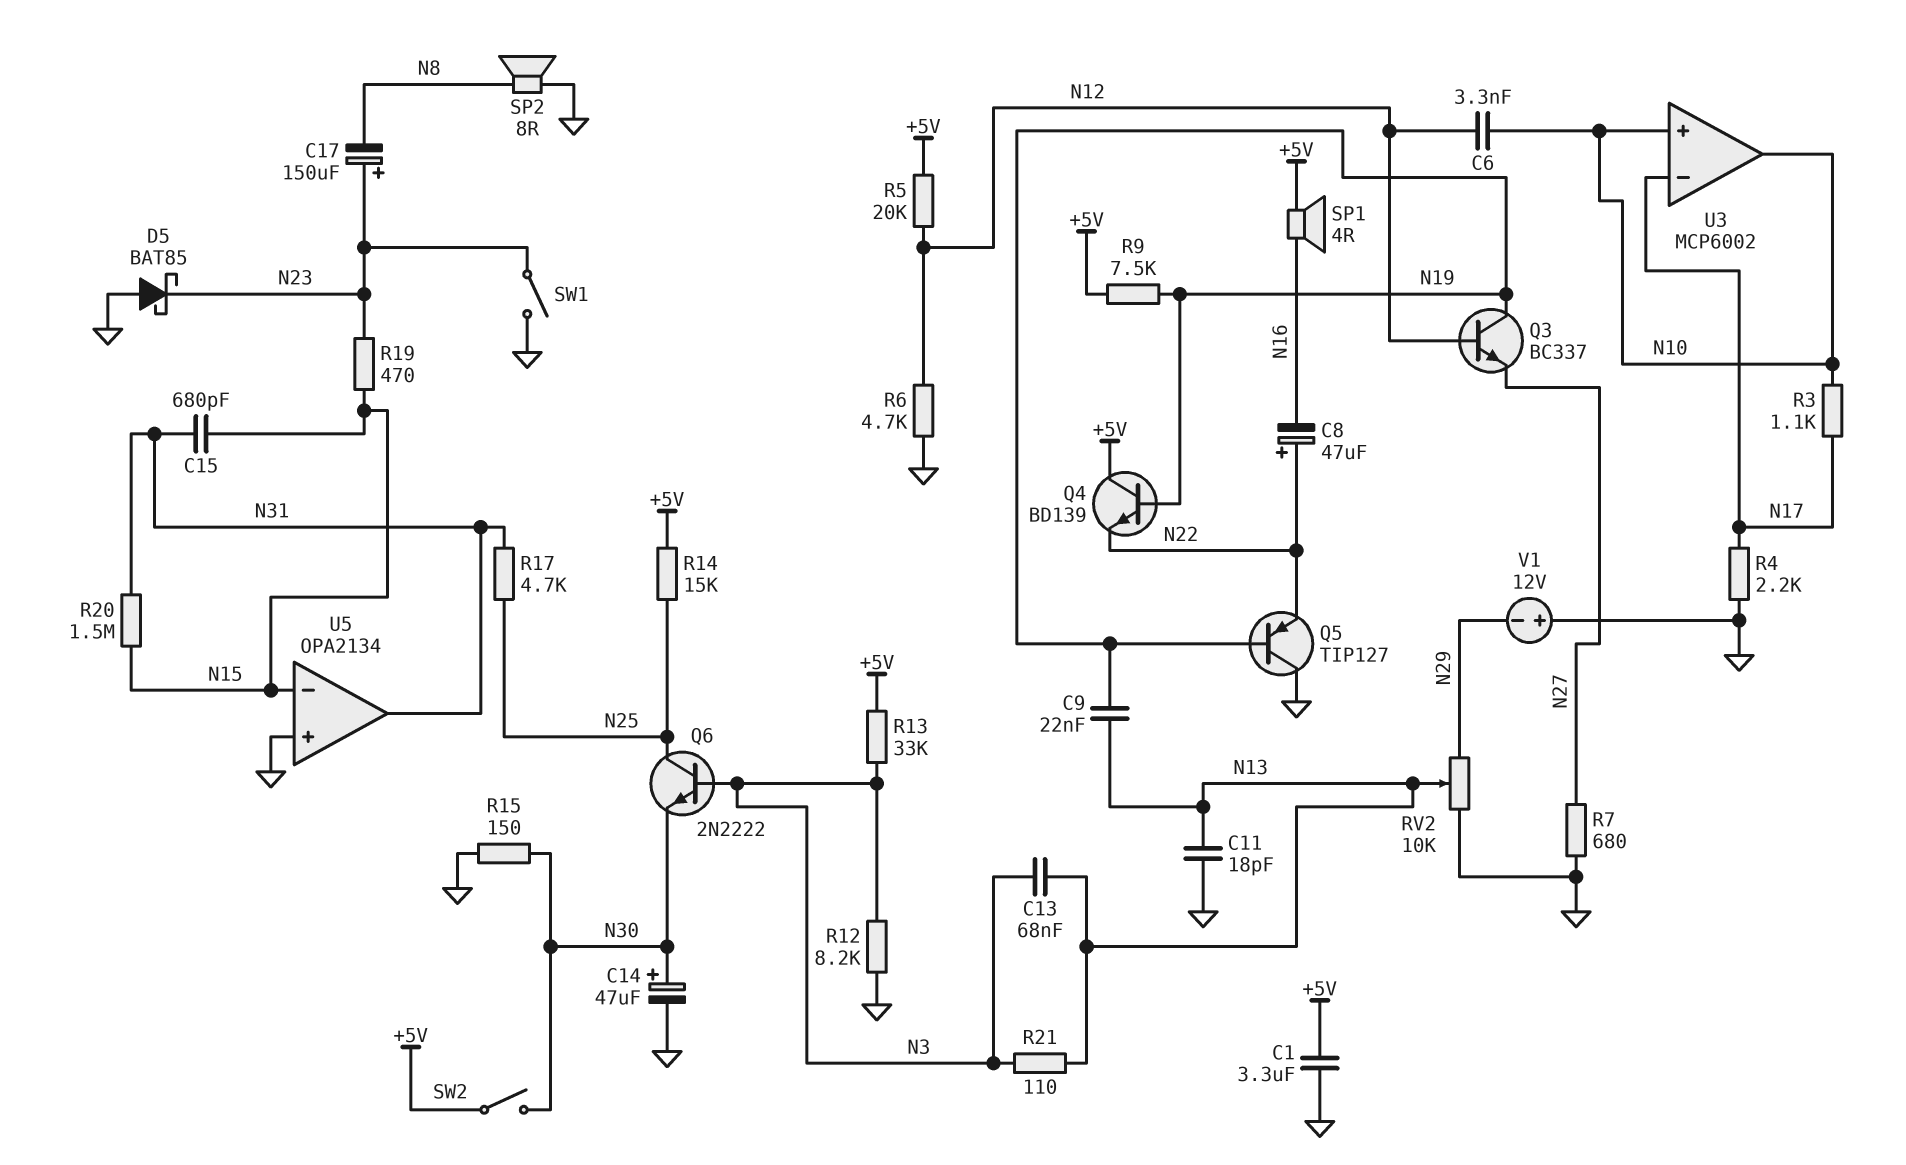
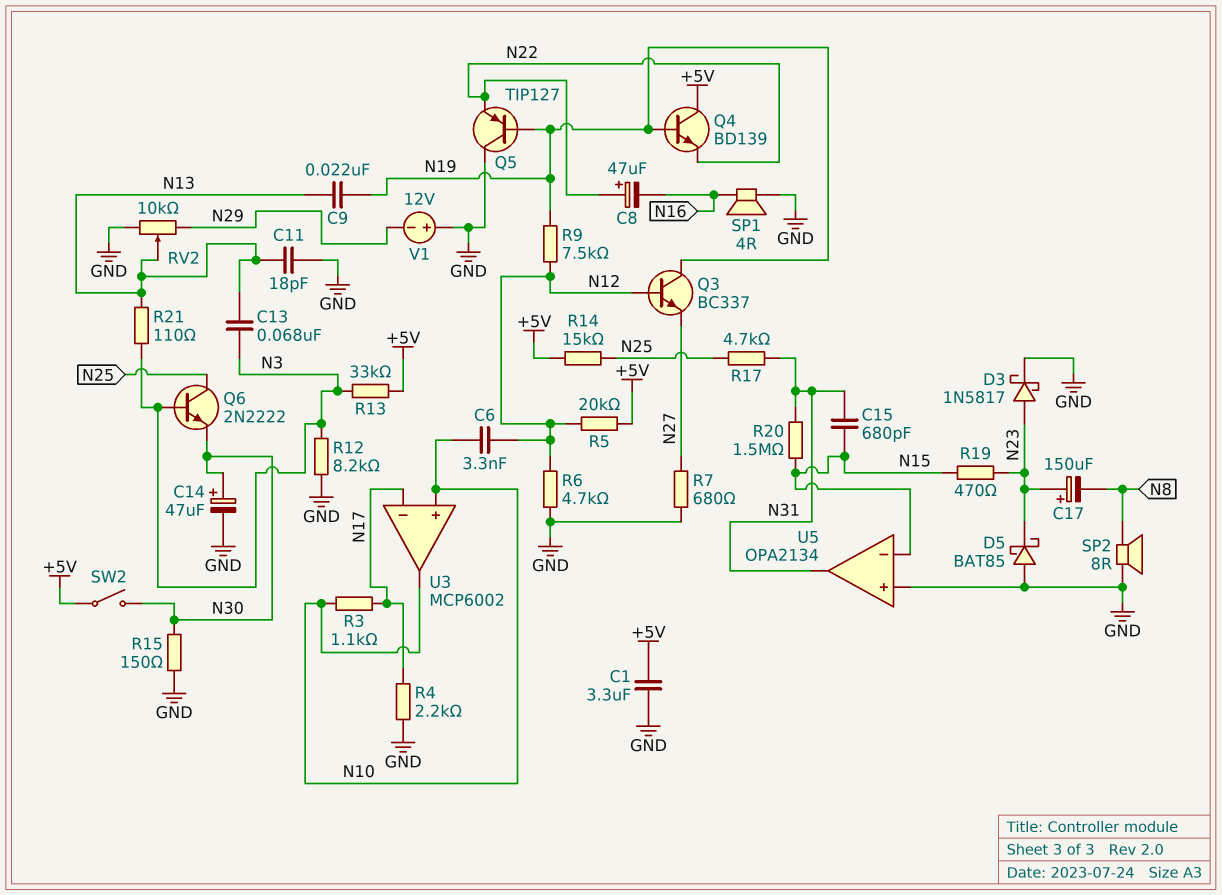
D3: none -> schottky 1N5817 (A N23, K GND)
R9: 7.5k (+5V, N19) -> 7.5k (N12, N19)
SP1: speaker 4R (+5V, N16) -> speaker 4R (GND, N16)
SW1: switch (GND, N23) -> none

